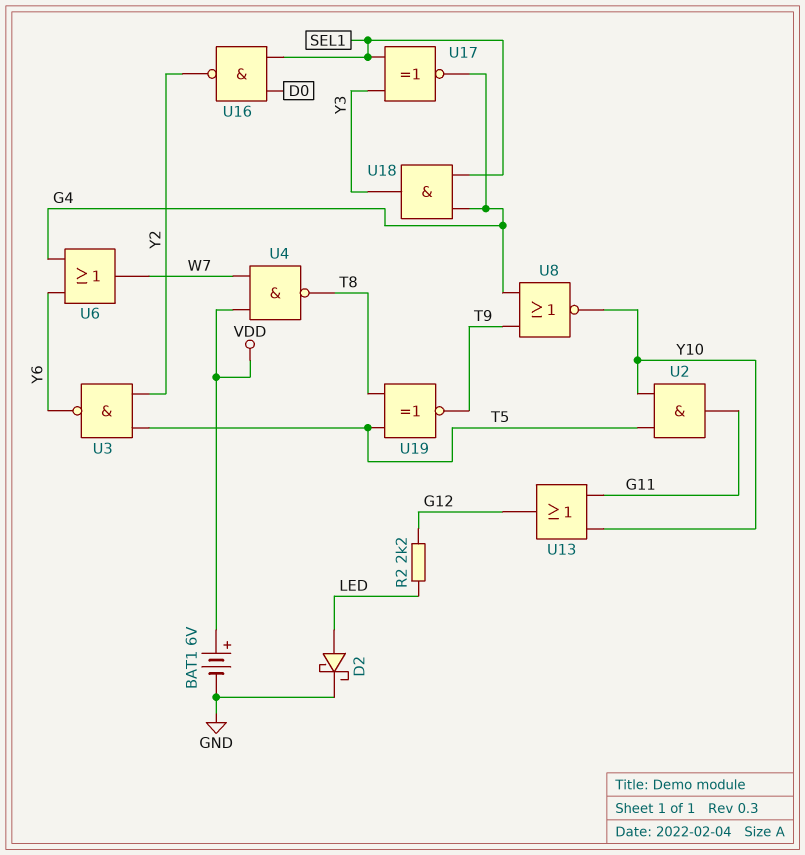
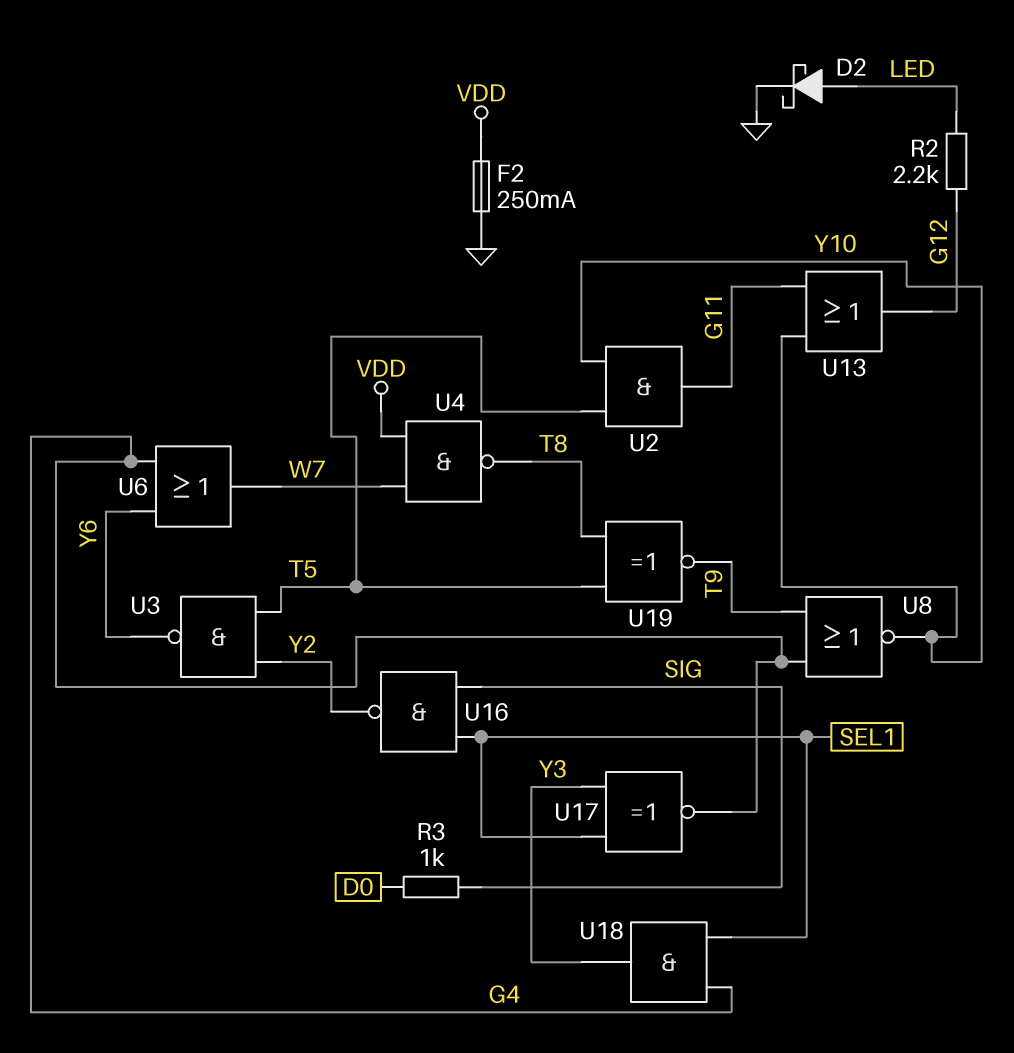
BAT1: 6V (plus VDD, minus GND) -> none
F2: none -> 250mA (GND, VDD)
R3: none -> 1k (D0, SIG)
U16: NAND (in D0, in SEL1, out Y2) -> NAND (in SEL1, in SIG, out Y2)

